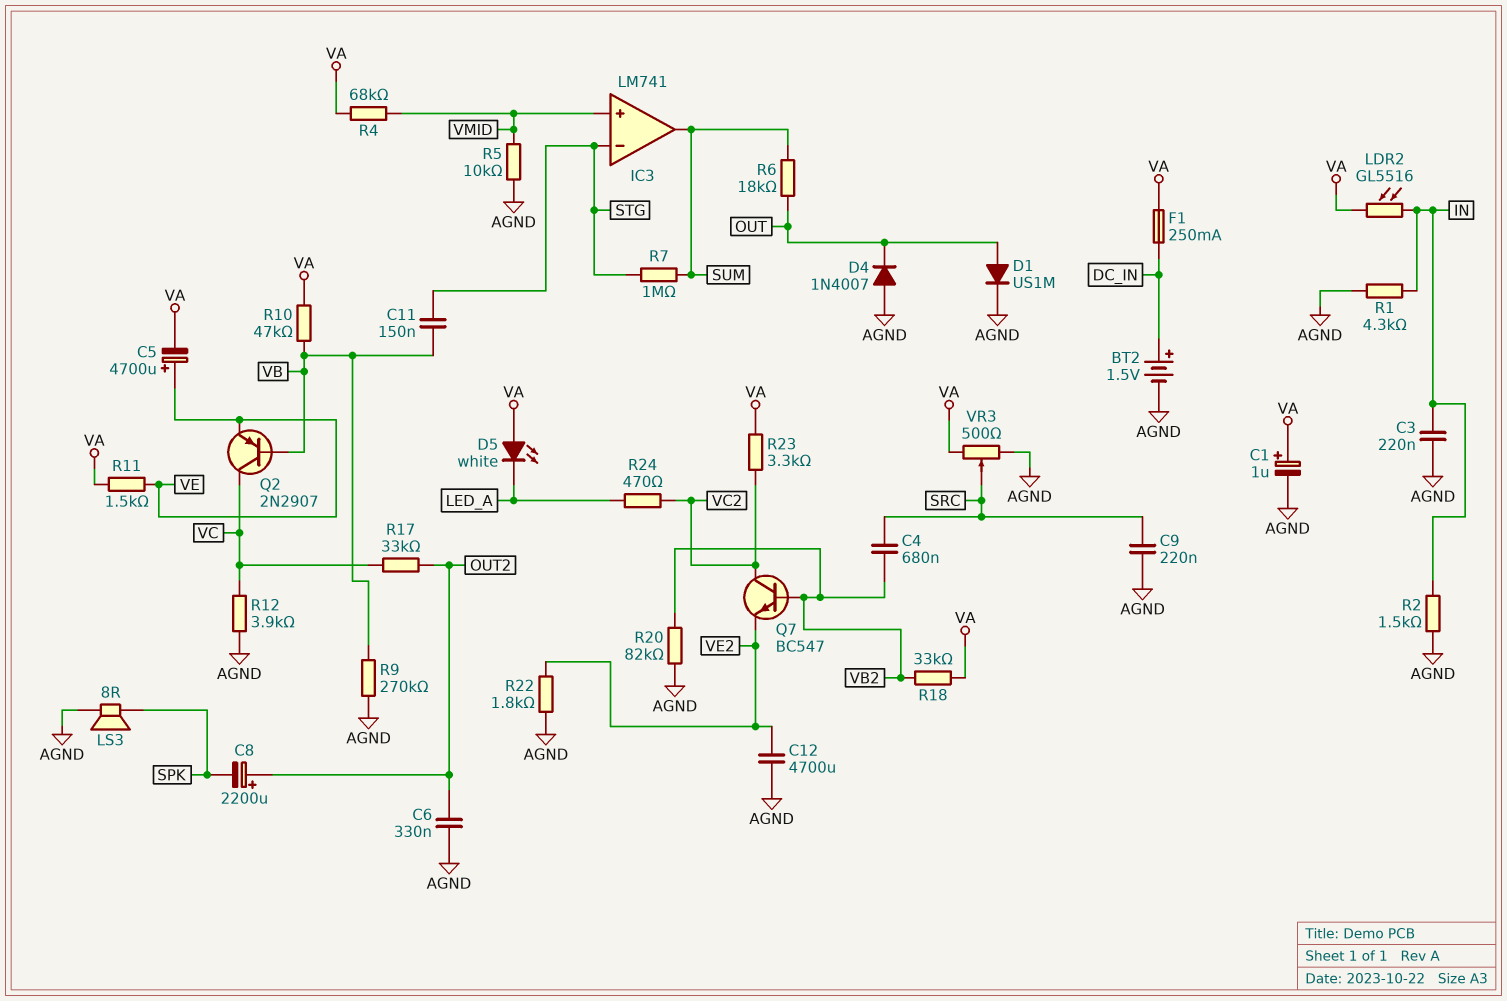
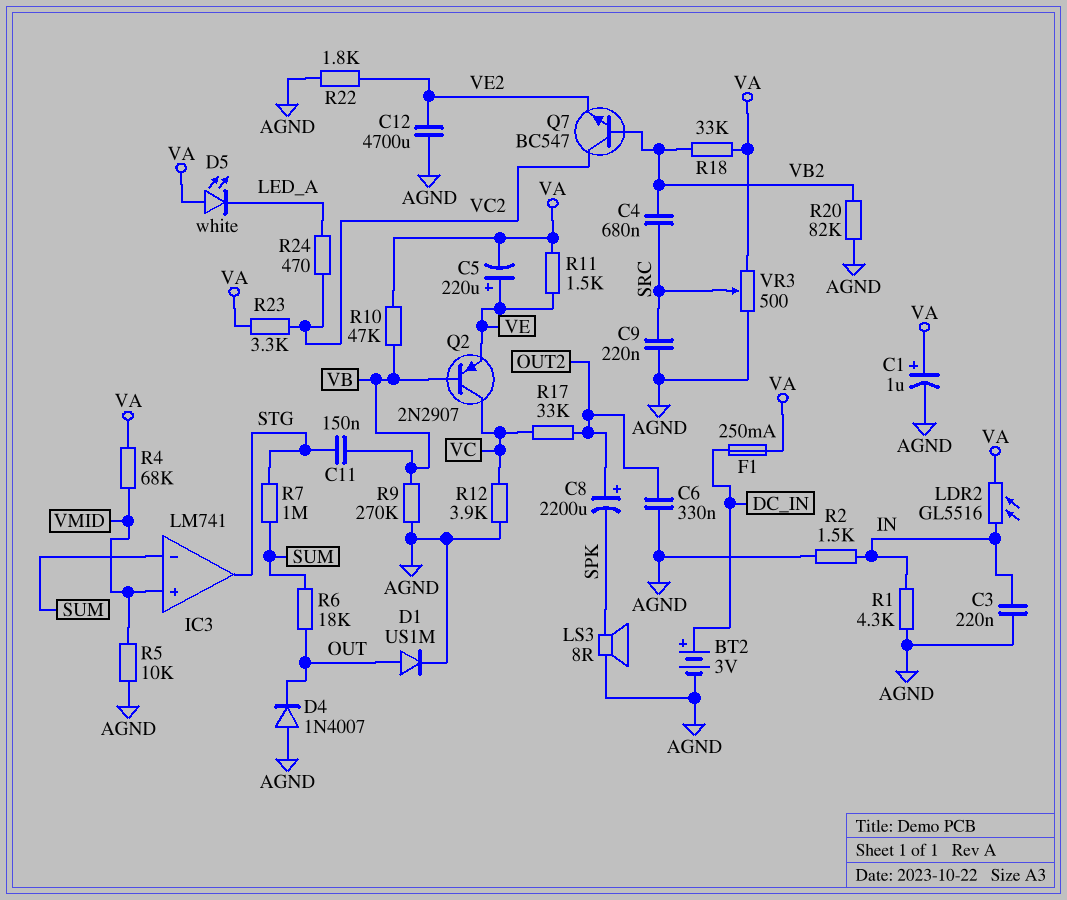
BT2: 1.5V (plus DC_IN, minus AGND) -> 3V (plus DC_IN, minus AGND)
C5: 4700uF (plus VE, minus VA) -> 220uF (plus VE, minus VA)
IC3 pin in-: STG -> SUM
IC3 pin out: SUM -> STG

